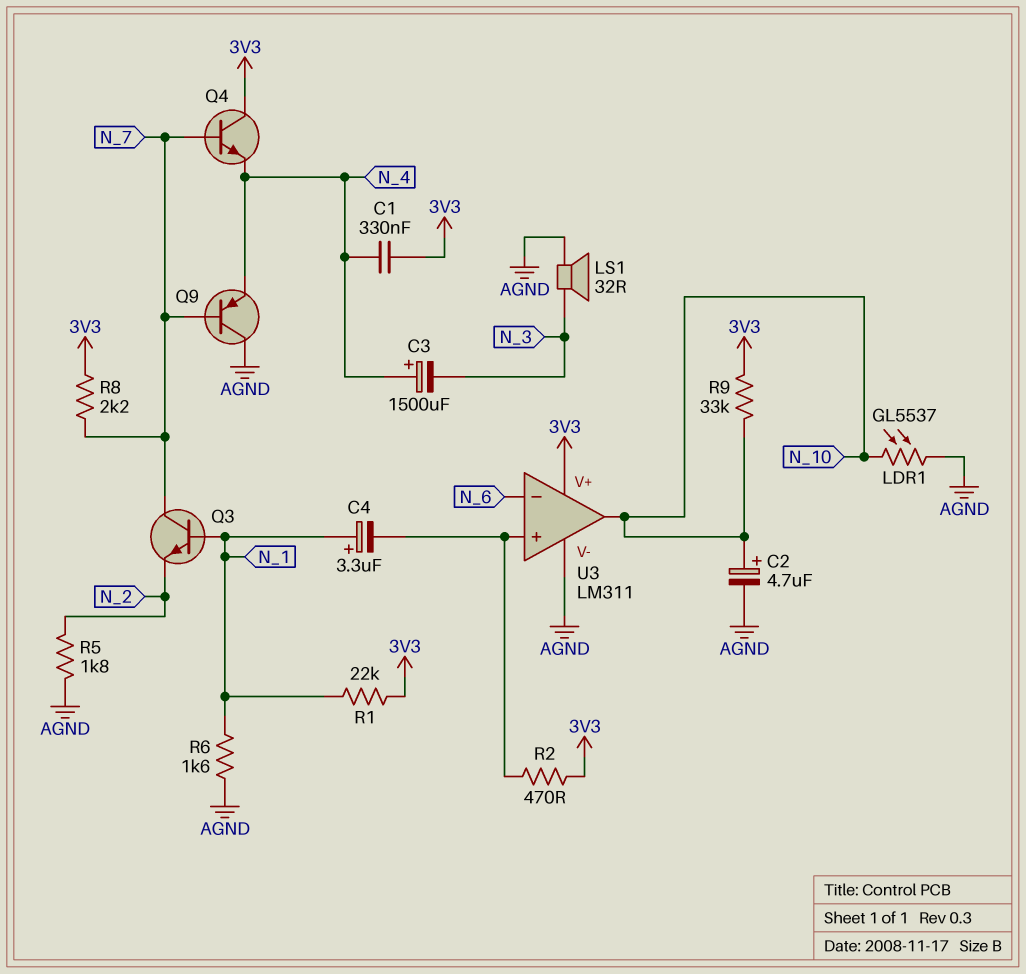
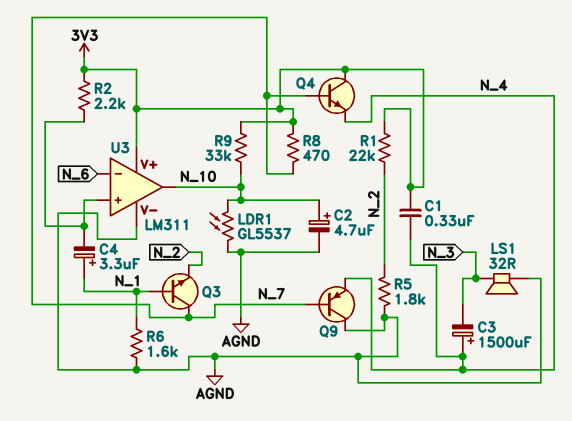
R1: 22k (3V3, N_1) -> 22k (3V3, N_2)
R2: 470 (3V3, U3/in+) -> 2.2k (3V3, U3/in+)
R8: 2.2k (3V3, N_7) -> 470 (3V3, N_7)

